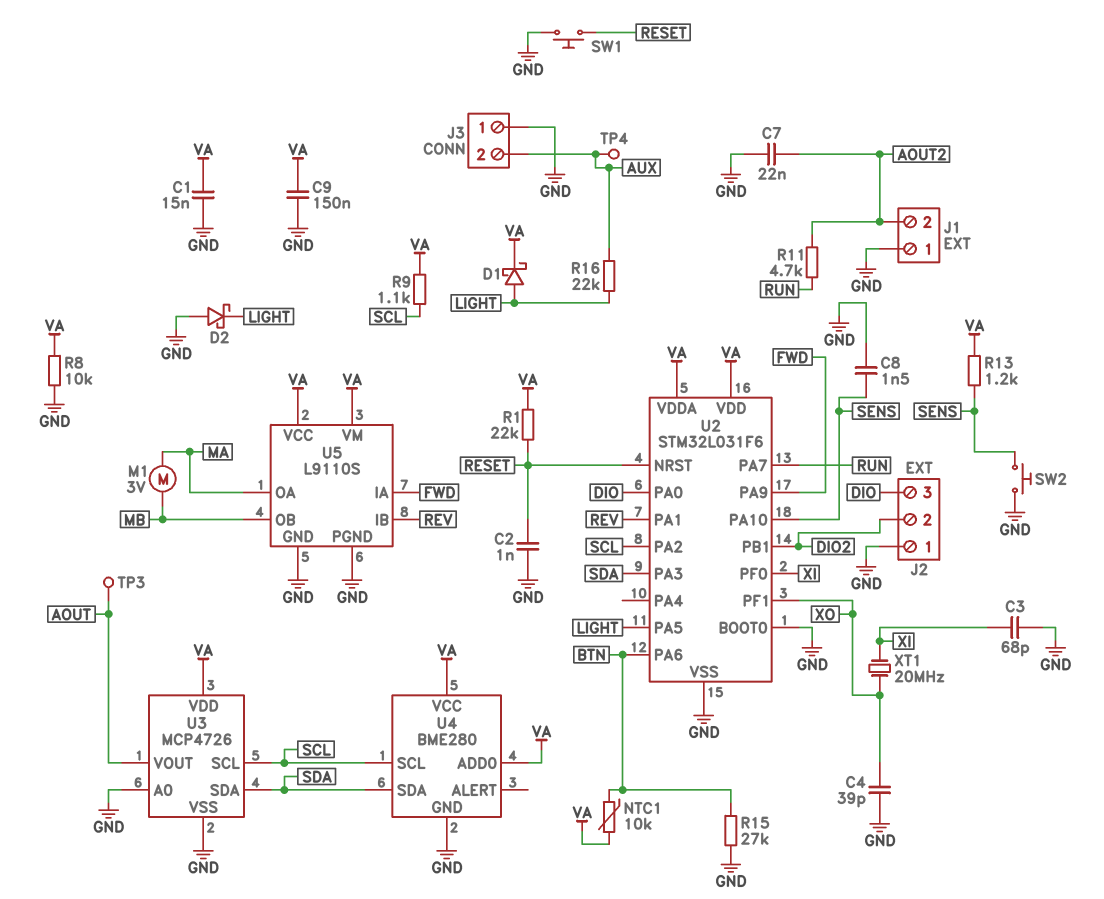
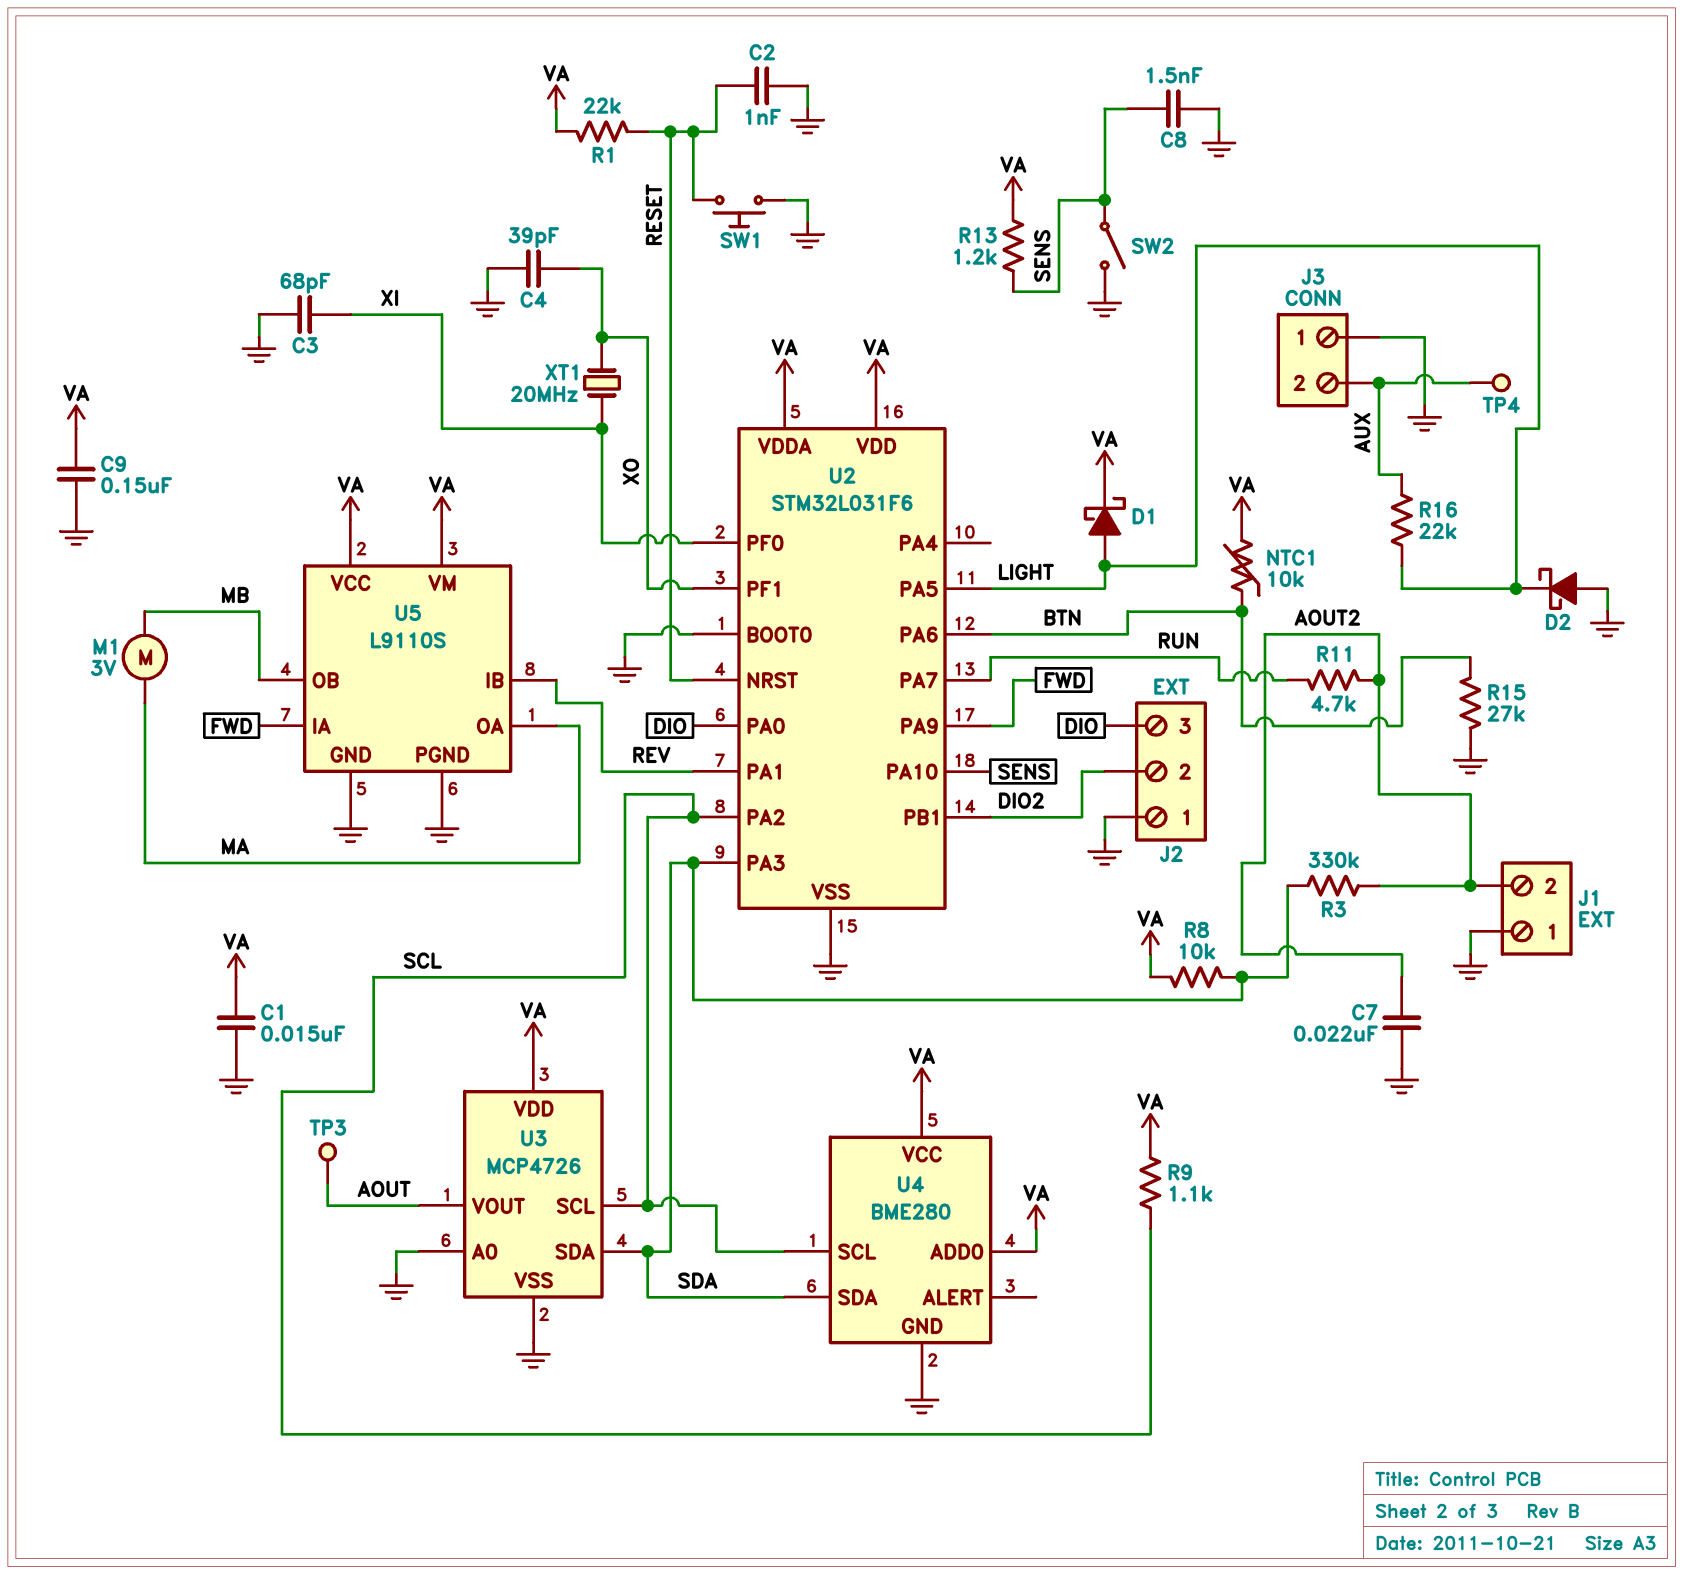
R3: none -> 330k (AOUT2, SDA)
R8: 10k (GND, VA) -> 10k (SDA, VA)
SW2: button (GND, SENS) -> switch (GND, SENS)

